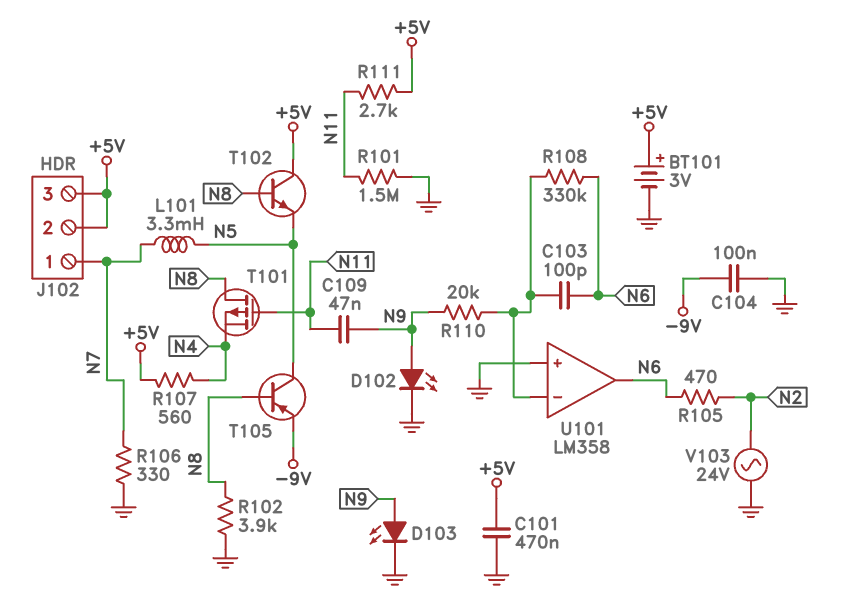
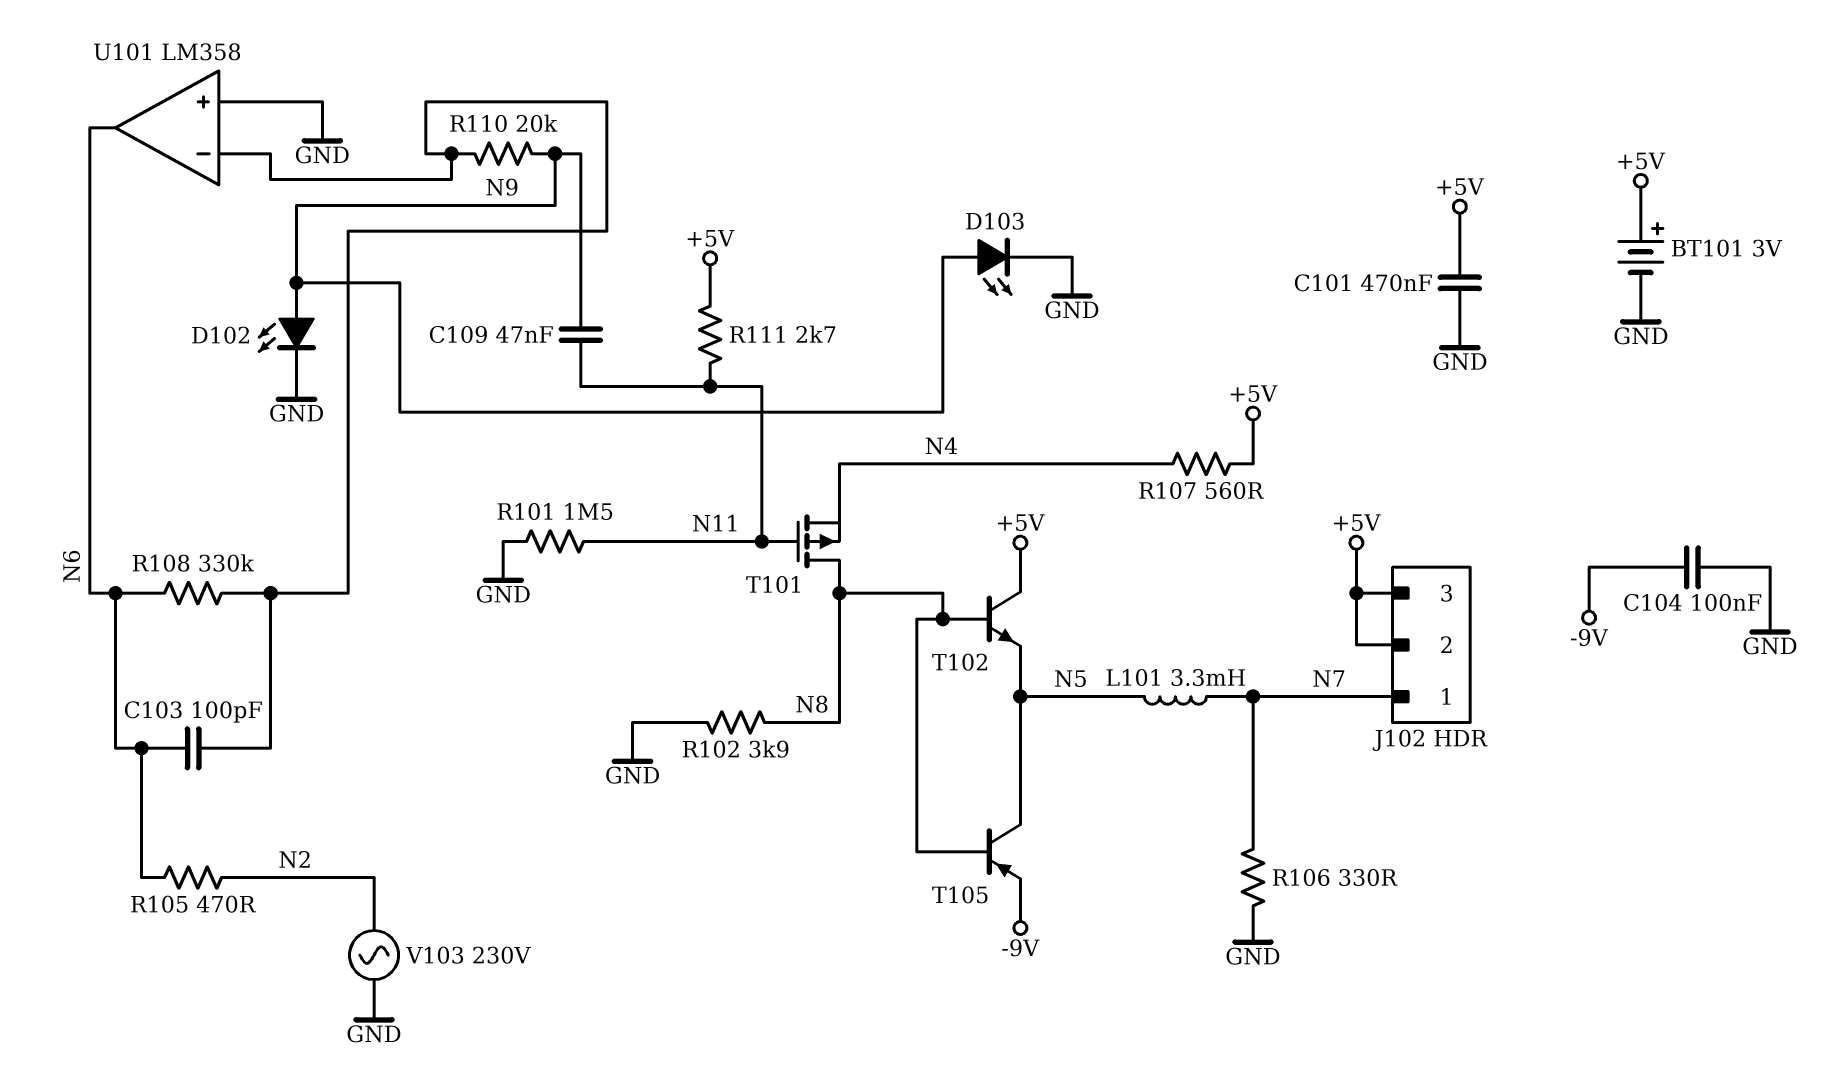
V103: AC 24V (GND, N2) -> AC 230V (GND, N2)

